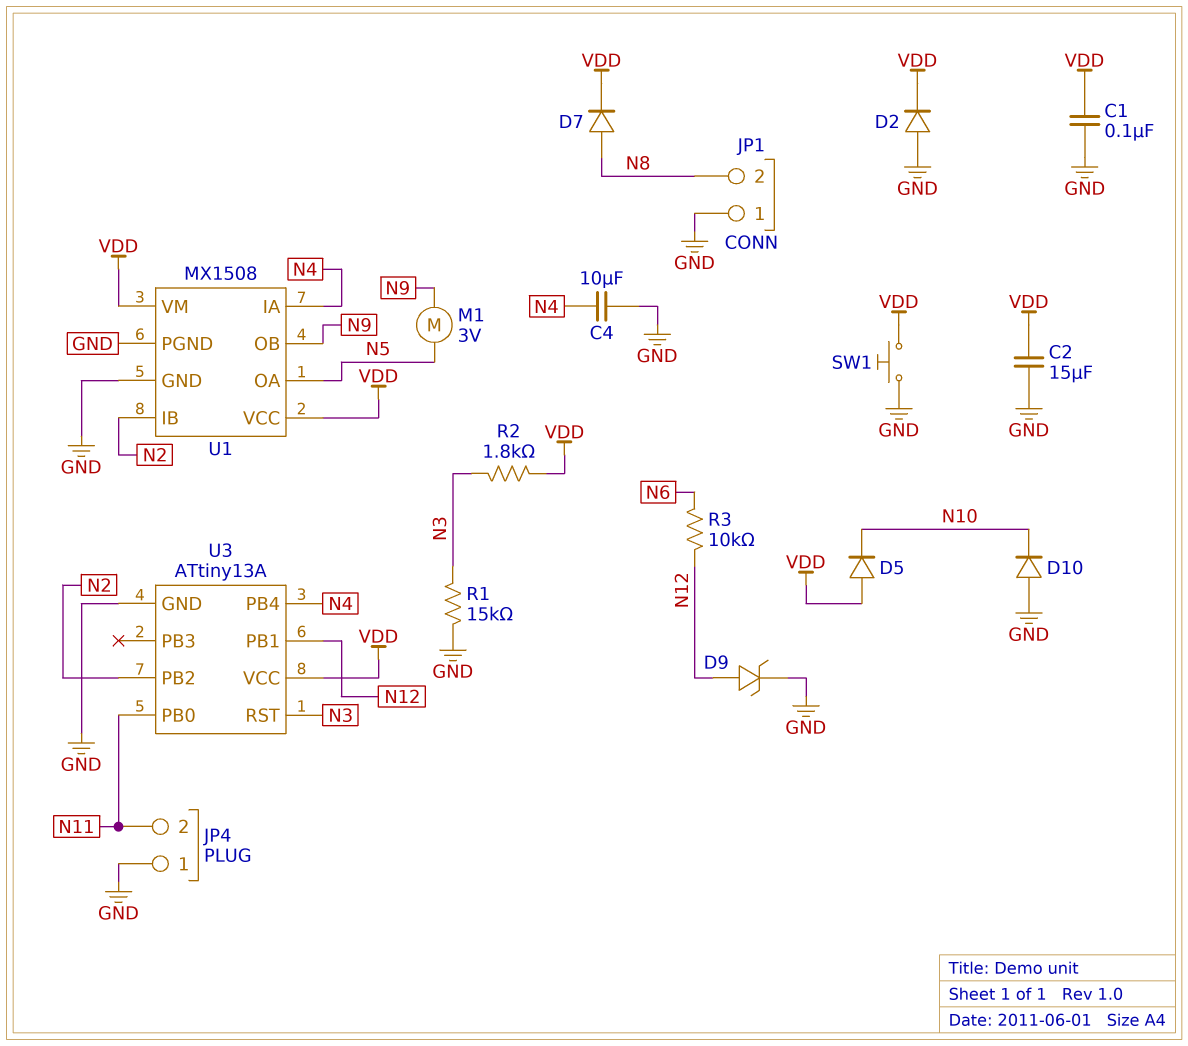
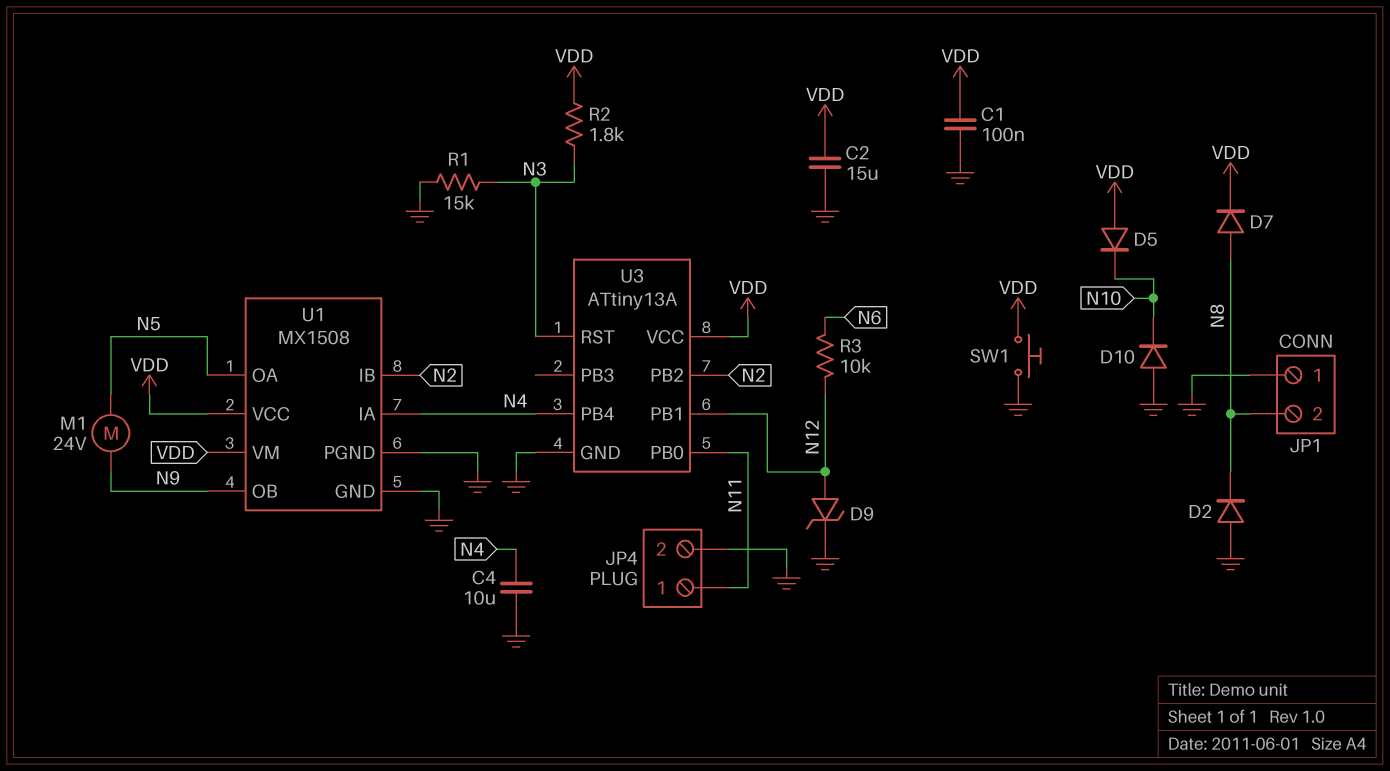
D2: diode (A GND, K VDD) -> diode (A GND, K N8)
JP4 pin 1: GND -> N11
JP4 pin 2: N11 -> GND
M1: motor 3V (N5, N9) -> motor 24V (N5, N9)

